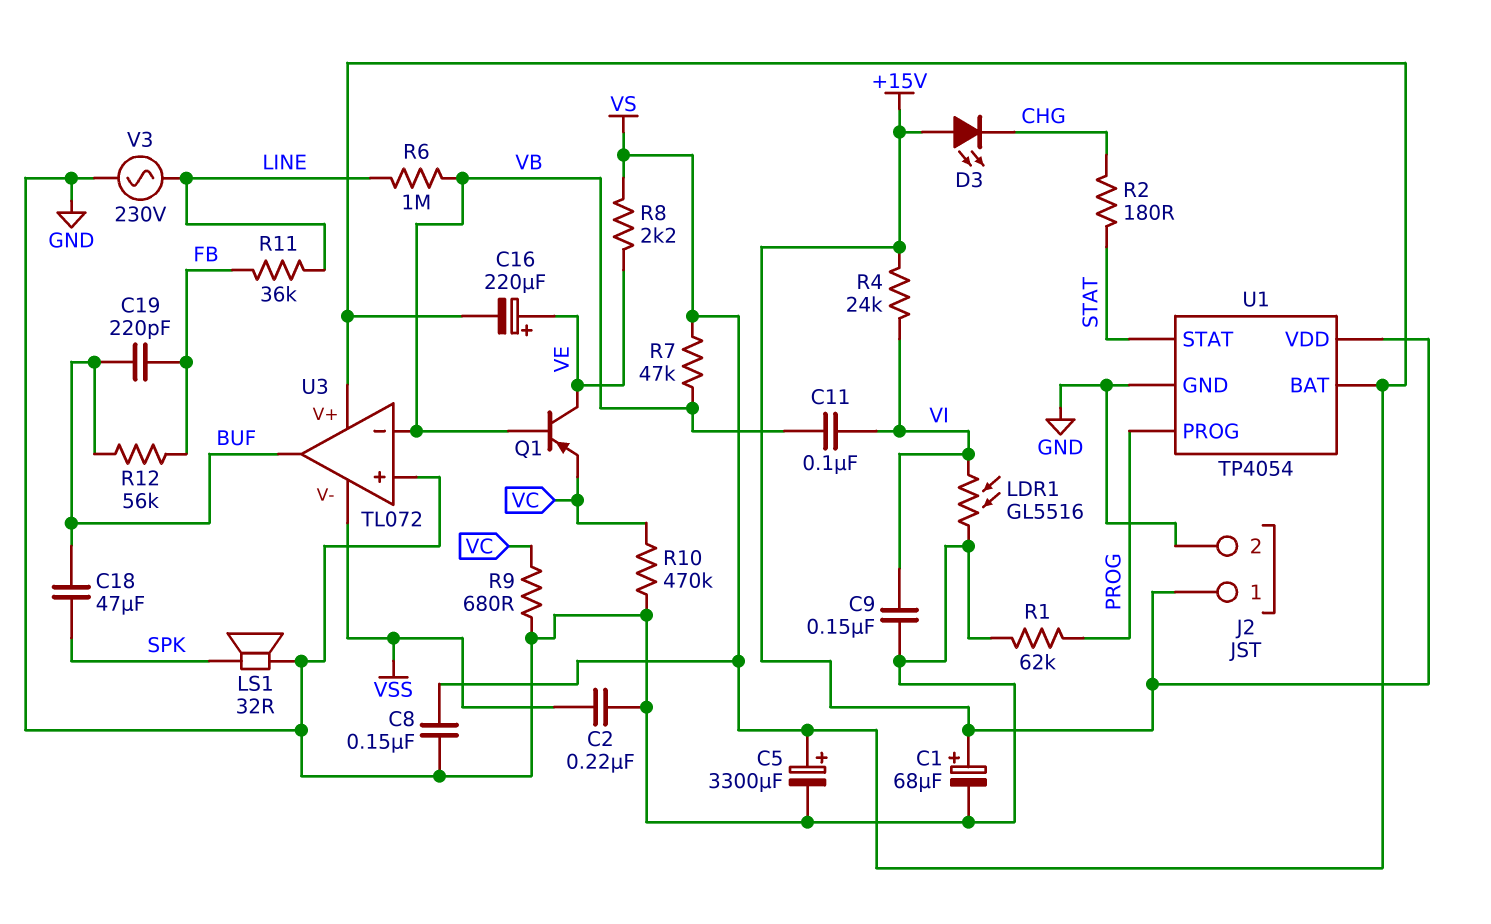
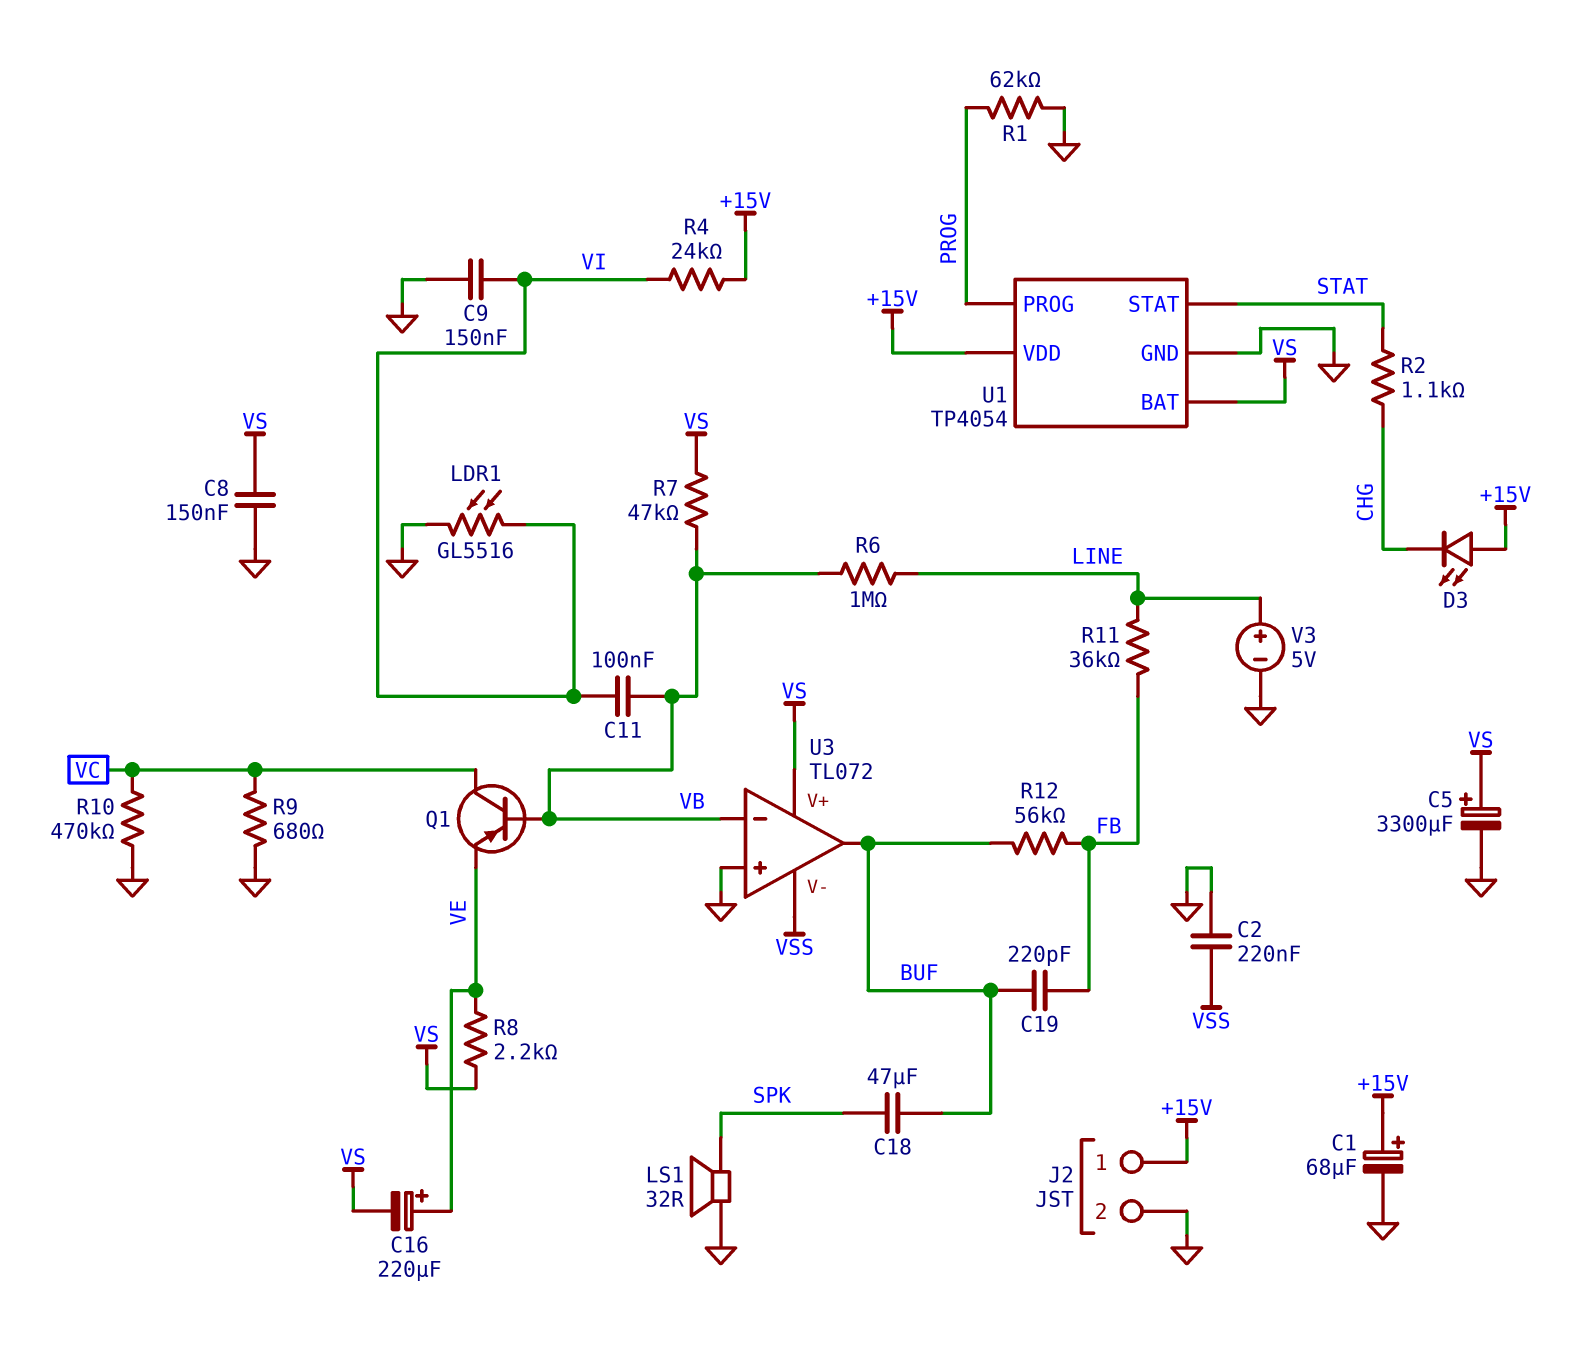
Q1: PNP (B VB, C VE, E VC) -> PNP (B VB, C VC, E VE)
R2: 180 (CHG, STAT) -> 1.1k (CHG, STAT)
V3: AC 230V (GND, LINE) -> 5V (plus LINE, minus GND)

